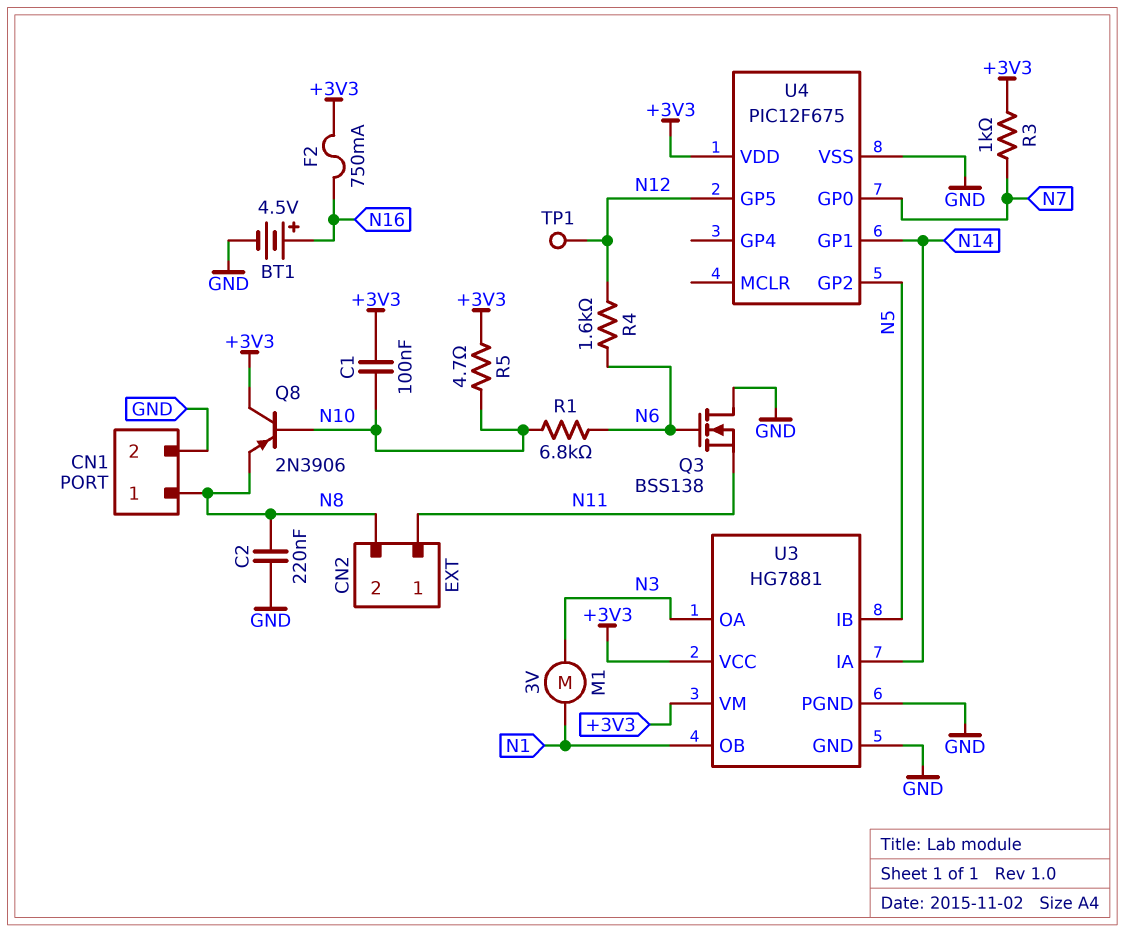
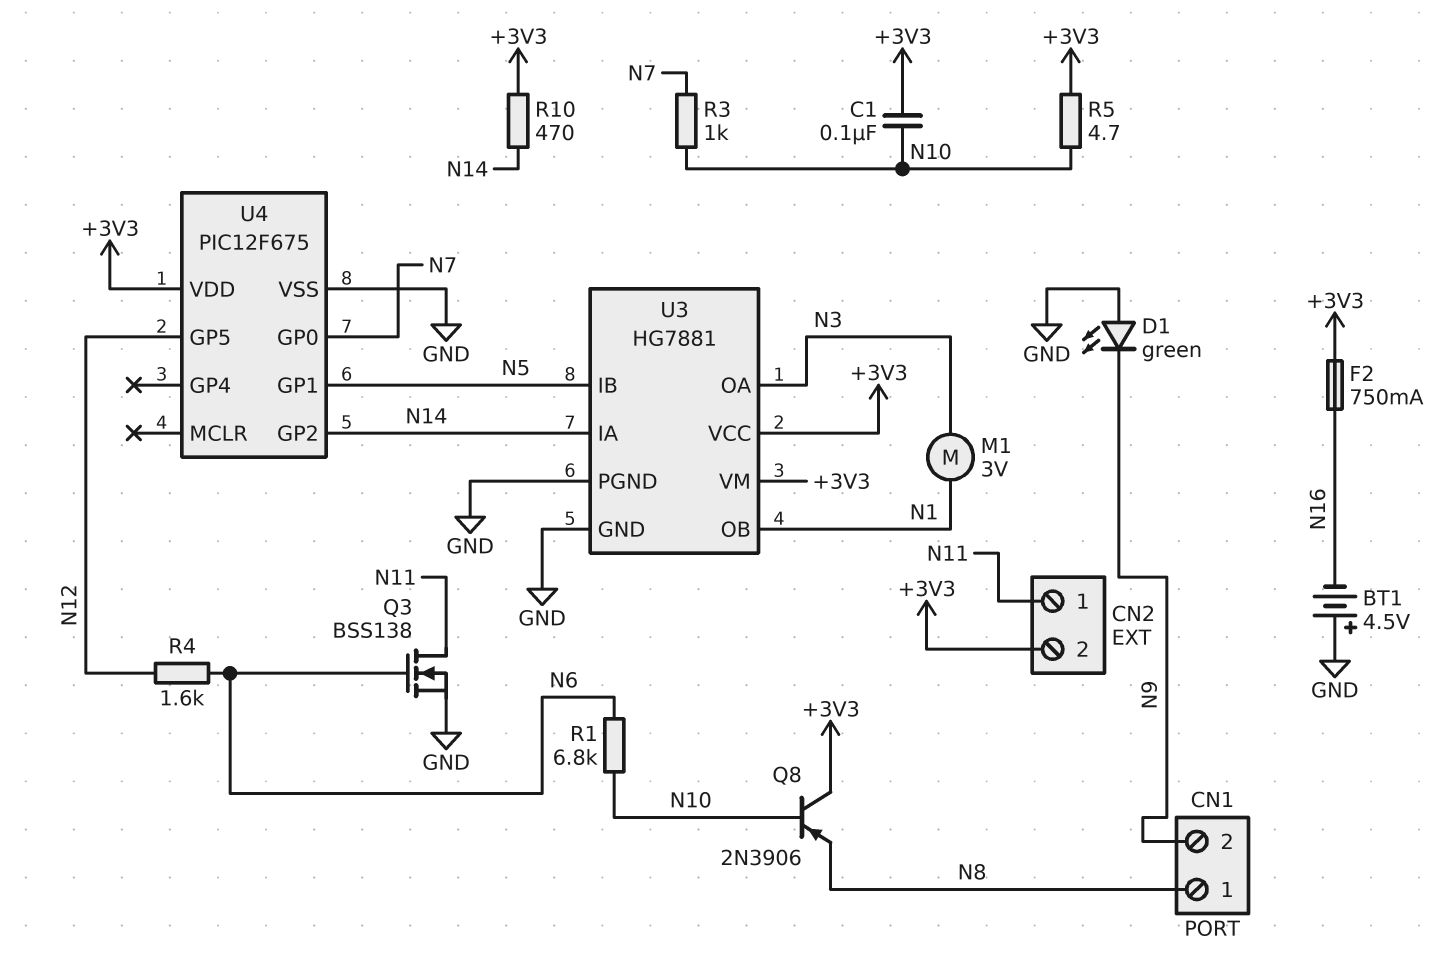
BT1: 4.5V (plus N16, minus GND) -> 4.5V (plus GND, minus N16)
C2: 220nF (GND, N8) -> none
CN1 pin 2: GND -> N9
CN2 pin 2: N8 -> +3V3
D1: none -> LED green (A GND, K N9)
Q3: NMOS BSS138 (G N6, D GND, S N11) -> NMOS BSS138 (G N6, D N11, S GND)
R3: 1k (+3V3, N7) -> 1k (N7, N10)
R10: none -> 470 (+3V3, N14)
TP1: test point (N12) -> none
U4 pin GP1: N14 -> N5
U4 pin GP2: N5 -> N14

